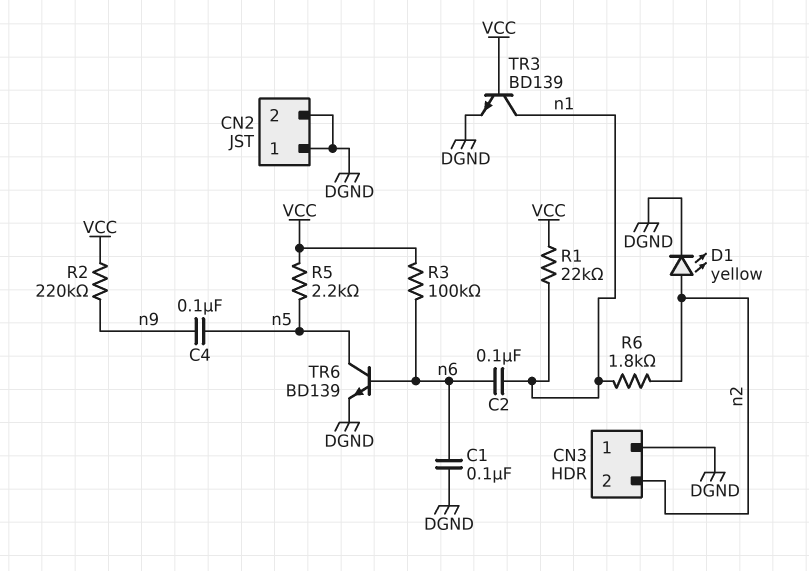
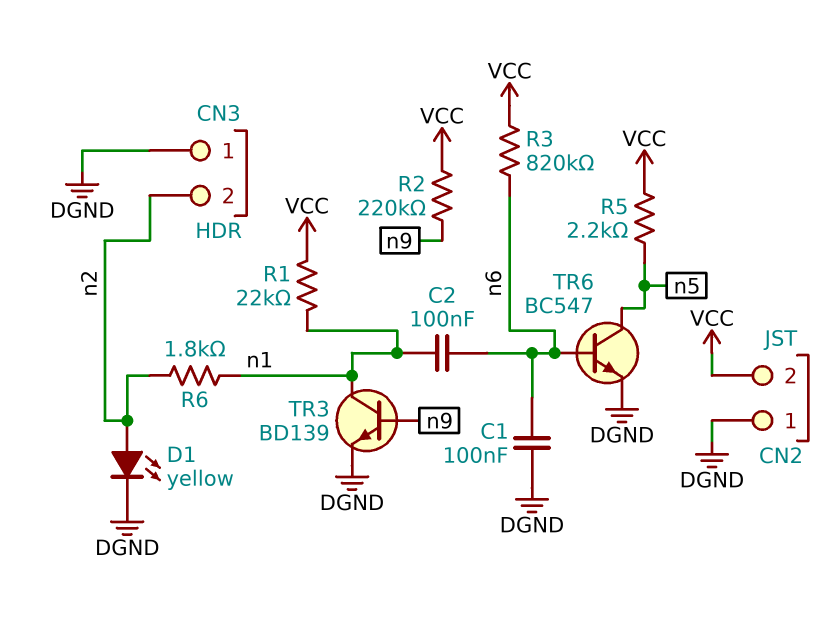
C4: 100nF (n5, n9) -> none
CN2 pin 2: DGND -> VCC
R3: 100k (VCC, n6) -> 820k (VCC, n6)
TR3: NPN BD139 (B VCC, C n1, E DGND) -> NPN BD139 (B n9, C n1, E DGND)
TR6: NPN BD139 (B n6, C n5, E DGND) -> NPN BC547 (B n6, C n5, E DGND)

